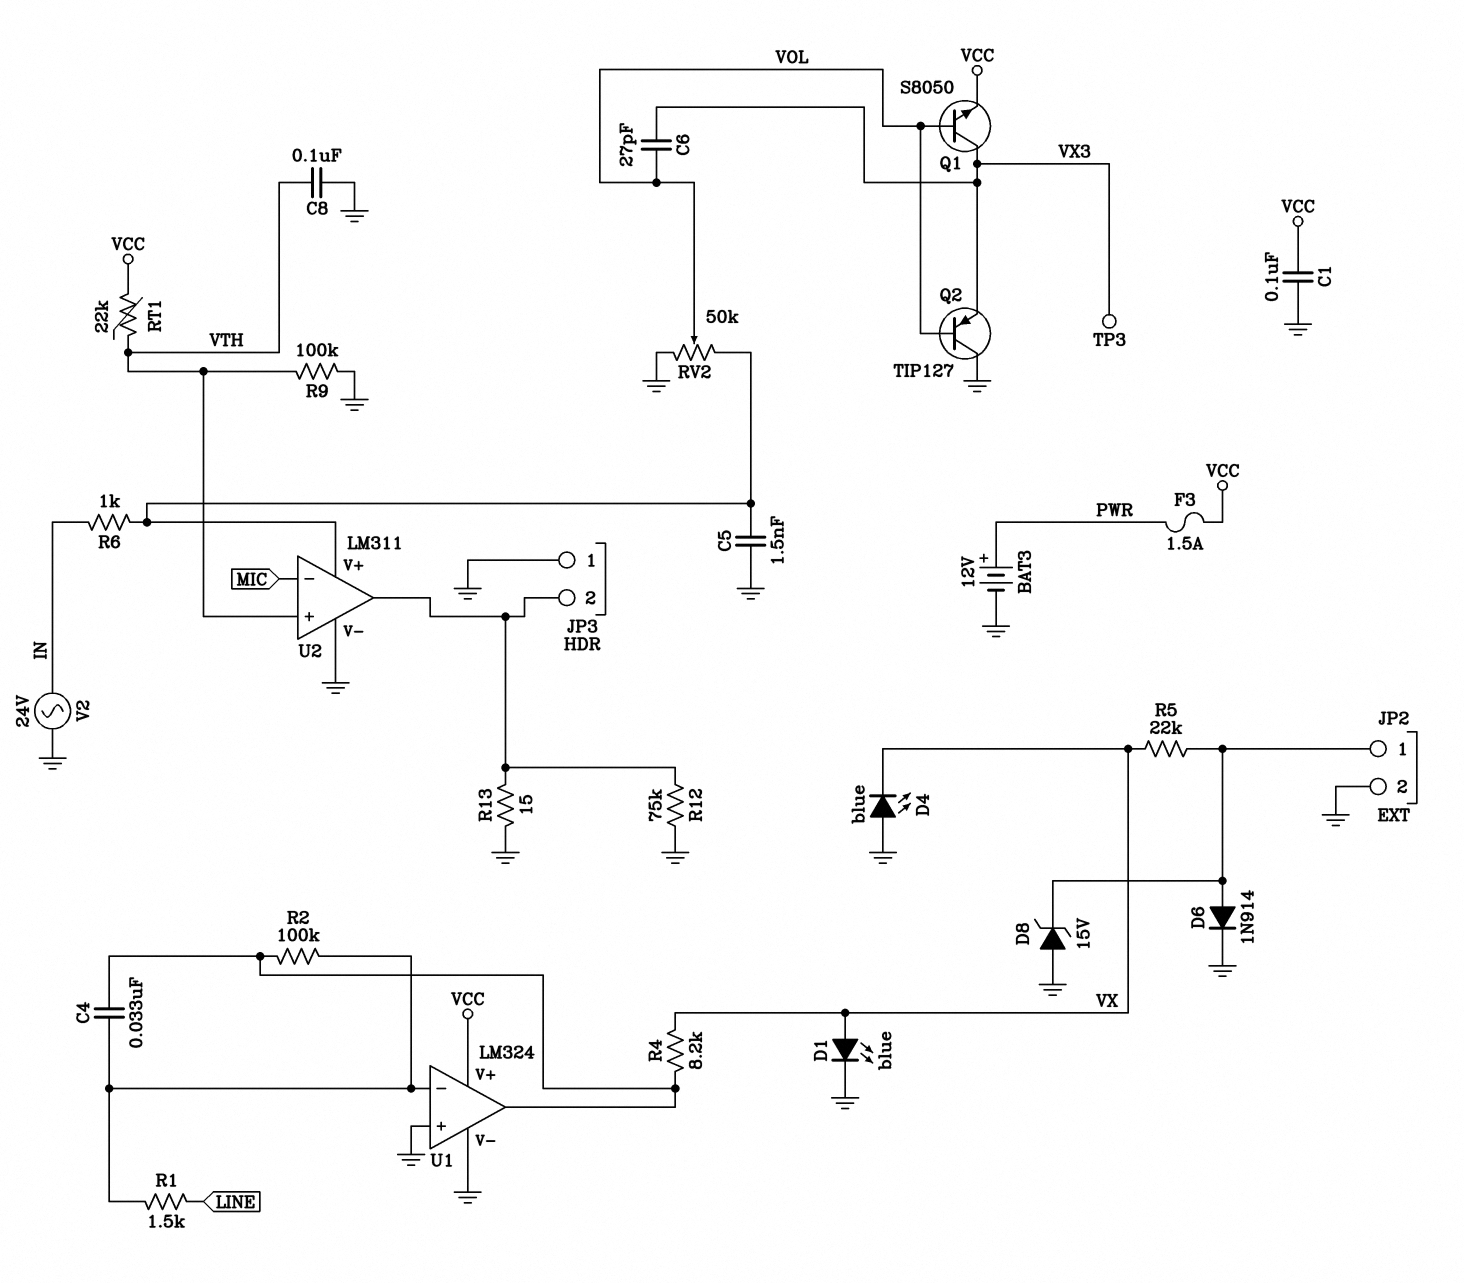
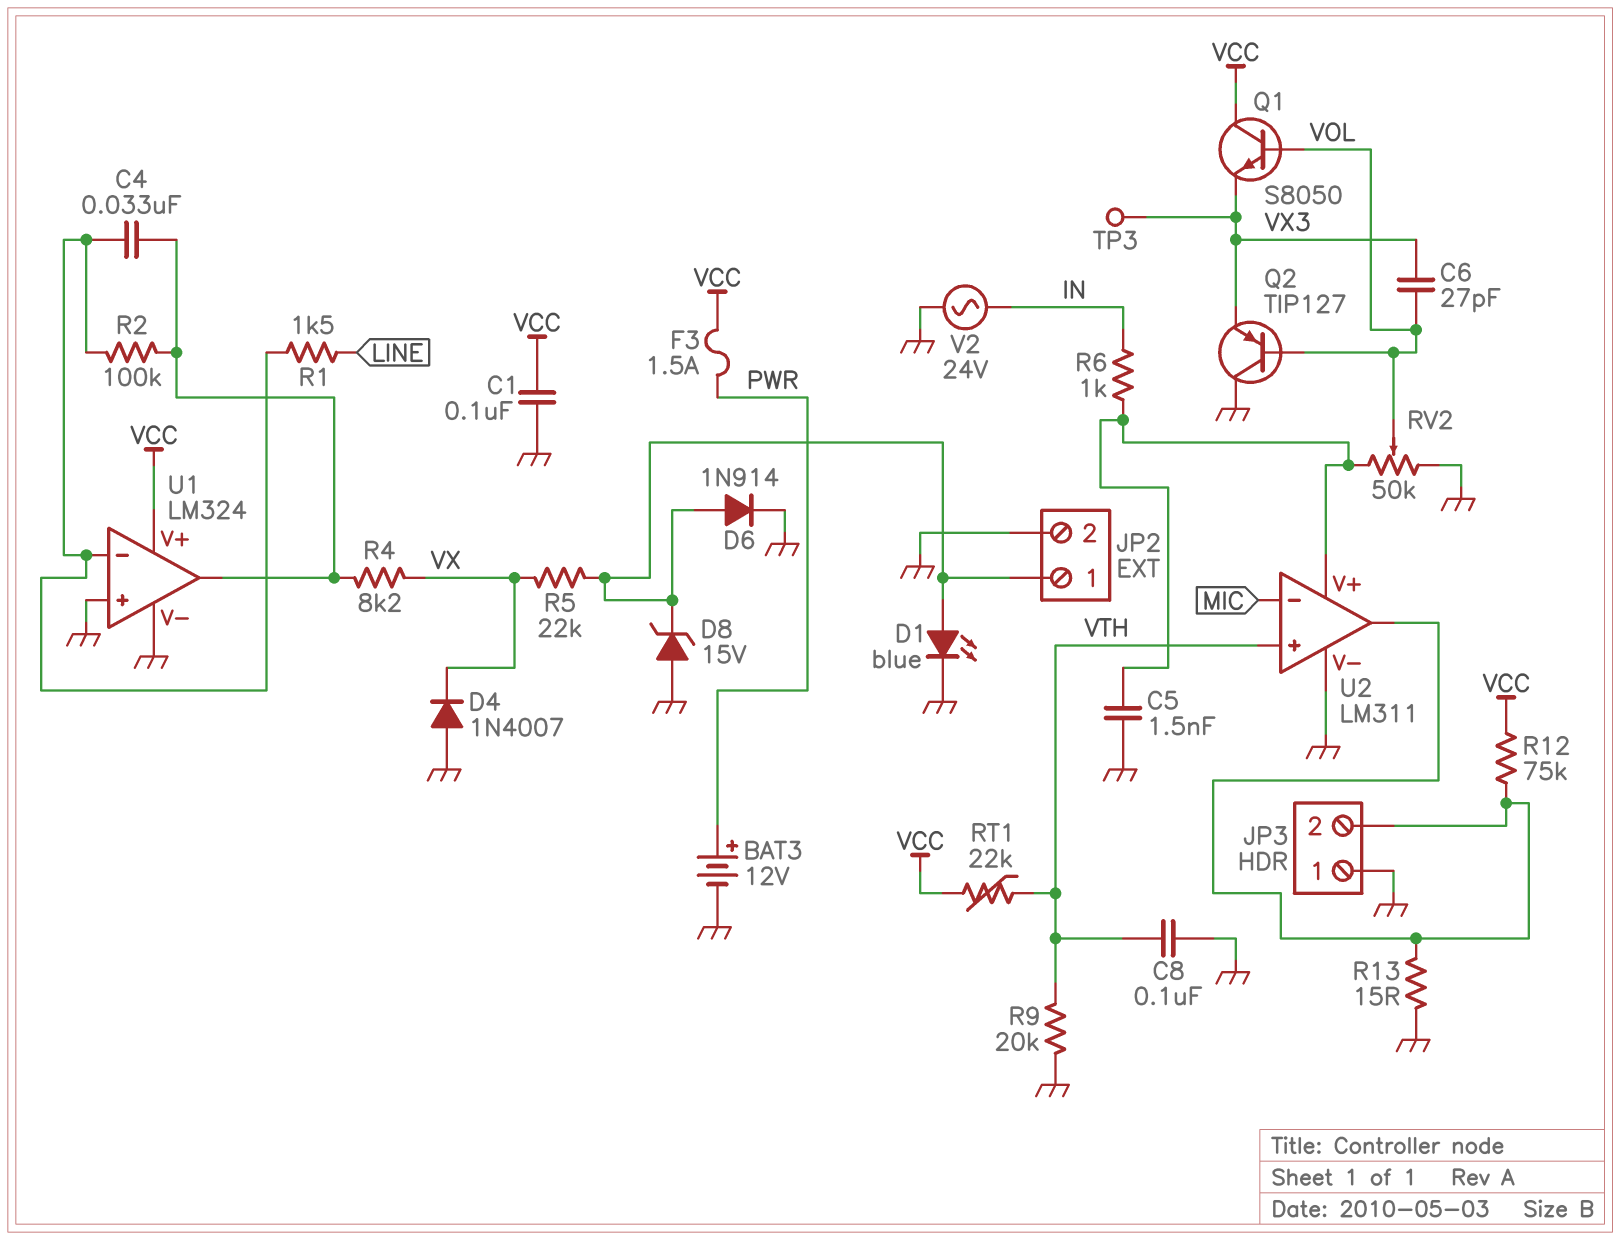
D1: LED blue (A VX, K GND) -> LED blue (A JP2/1, K GND)
D4: LED blue (A GND, K VX) -> diode 1N4007 (A GND, K VX)
Q1: NPN S8050 (B VOL, C VX3, E VCC) -> NPN S8050 (B VOL, C VCC, E VX3)
R9: 100k (GND, VTH) -> 20k (GND, VTH)
R12: 75k (GND, JP3/2) -> 75k (JP3/2, VCC)

